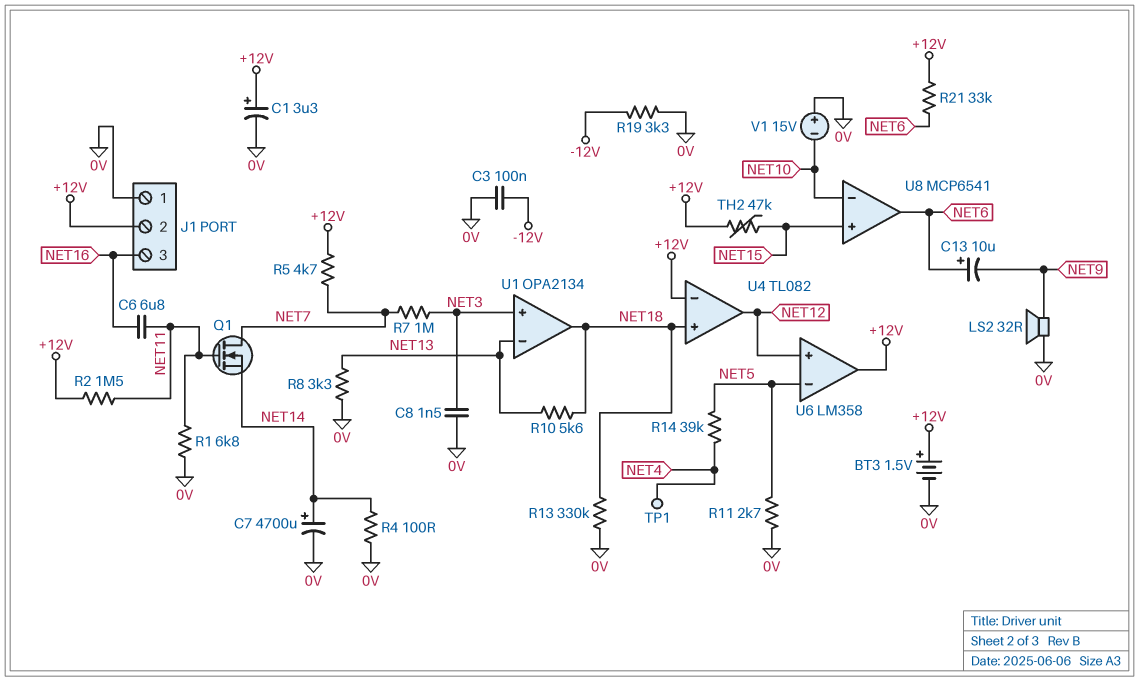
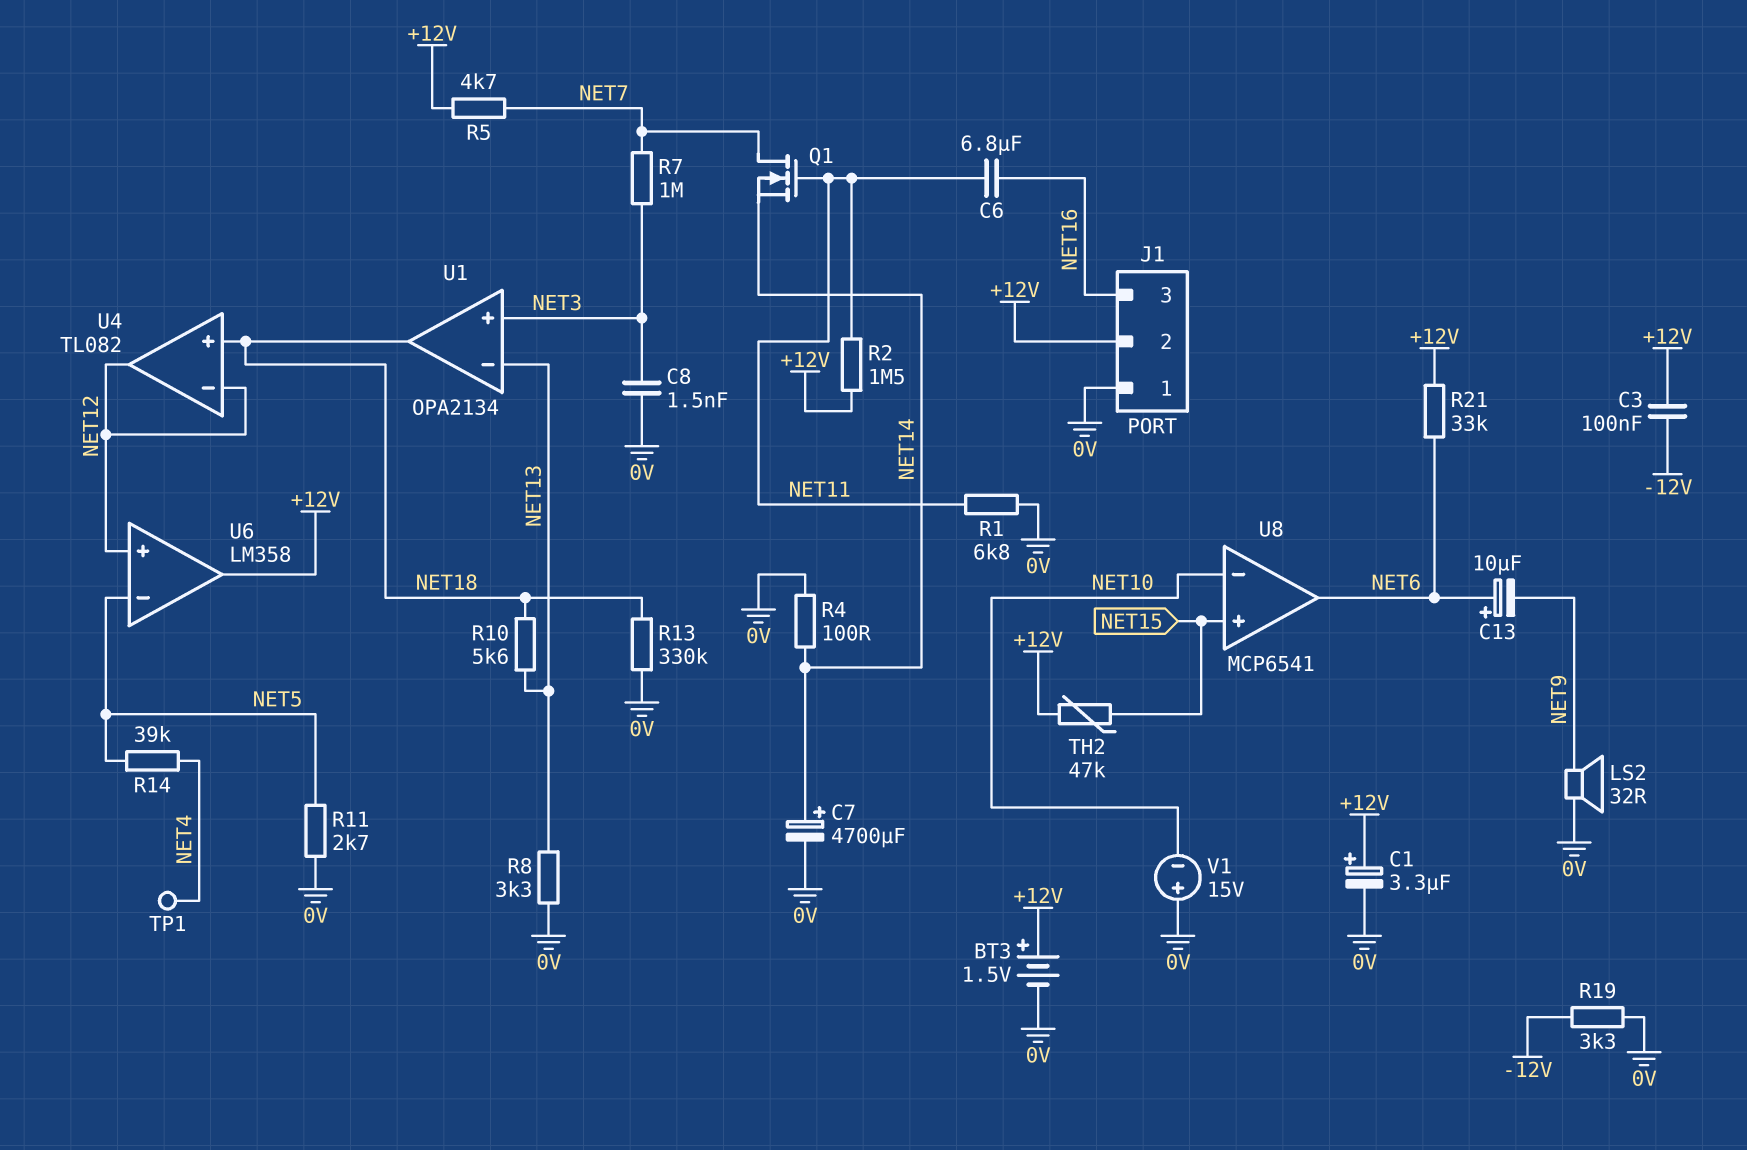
C3: 100nF (-12V, 0V) -> 100nF (+12V, -12V)
U4 pin in-: +12V -> NET12

